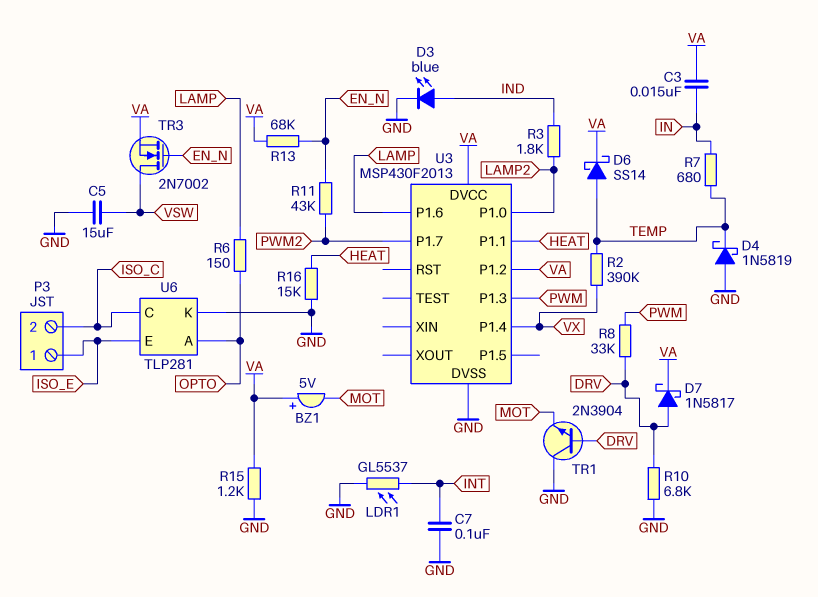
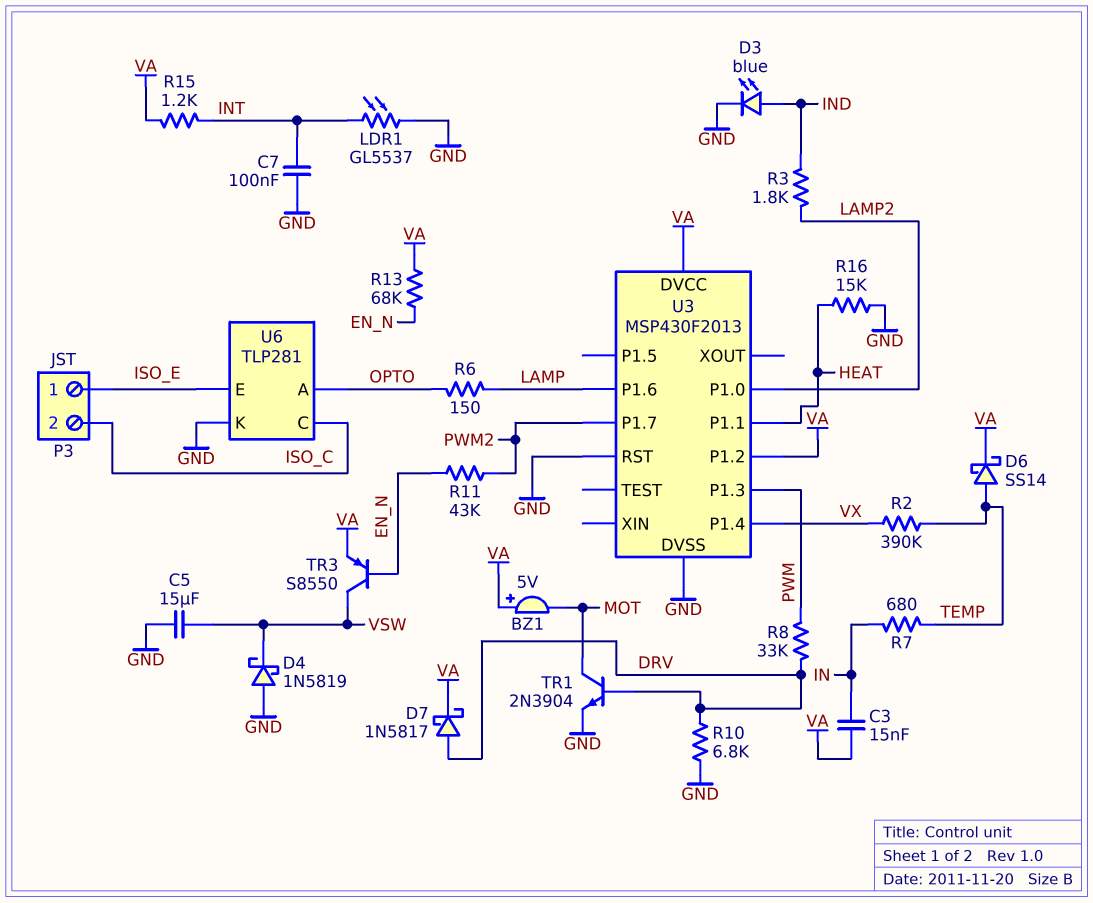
D4: schottky 1N5819 (A GND, K TEMP) -> schottky 1N5819 (A GND, K VSW)
R15: 1.2k (GND, VA) -> 1.2k (INT, VA)
TR1: NPN 2N3904 (B DRV, C GND, E MOT) -> NPN 2N3904 (B DRV, C MOT, E GND)
TR3: NMOS 2N7002 (G EN_N, D VSW, S VA) -> PNP S8550 (B EN_N, C VSW, E VA)
U3 pin RST: none -> GND

